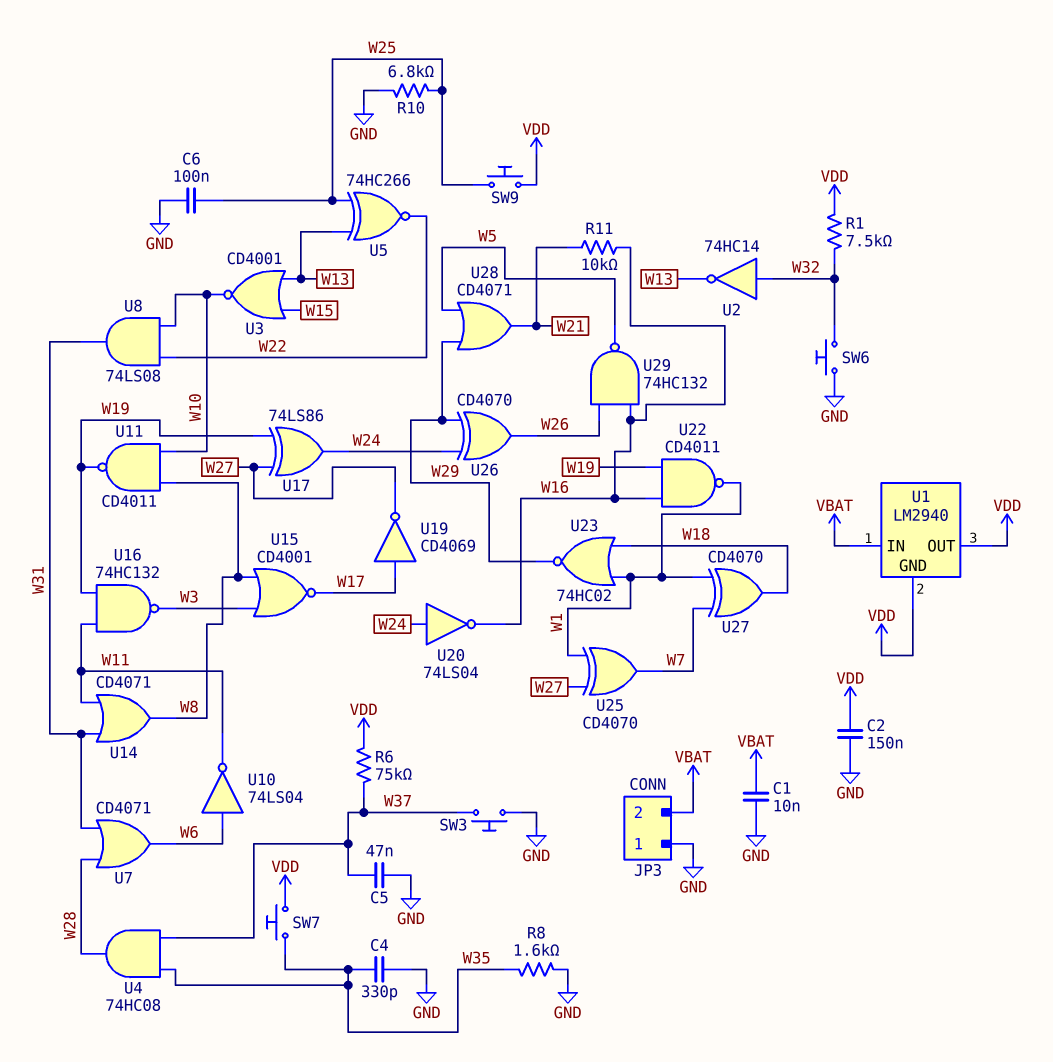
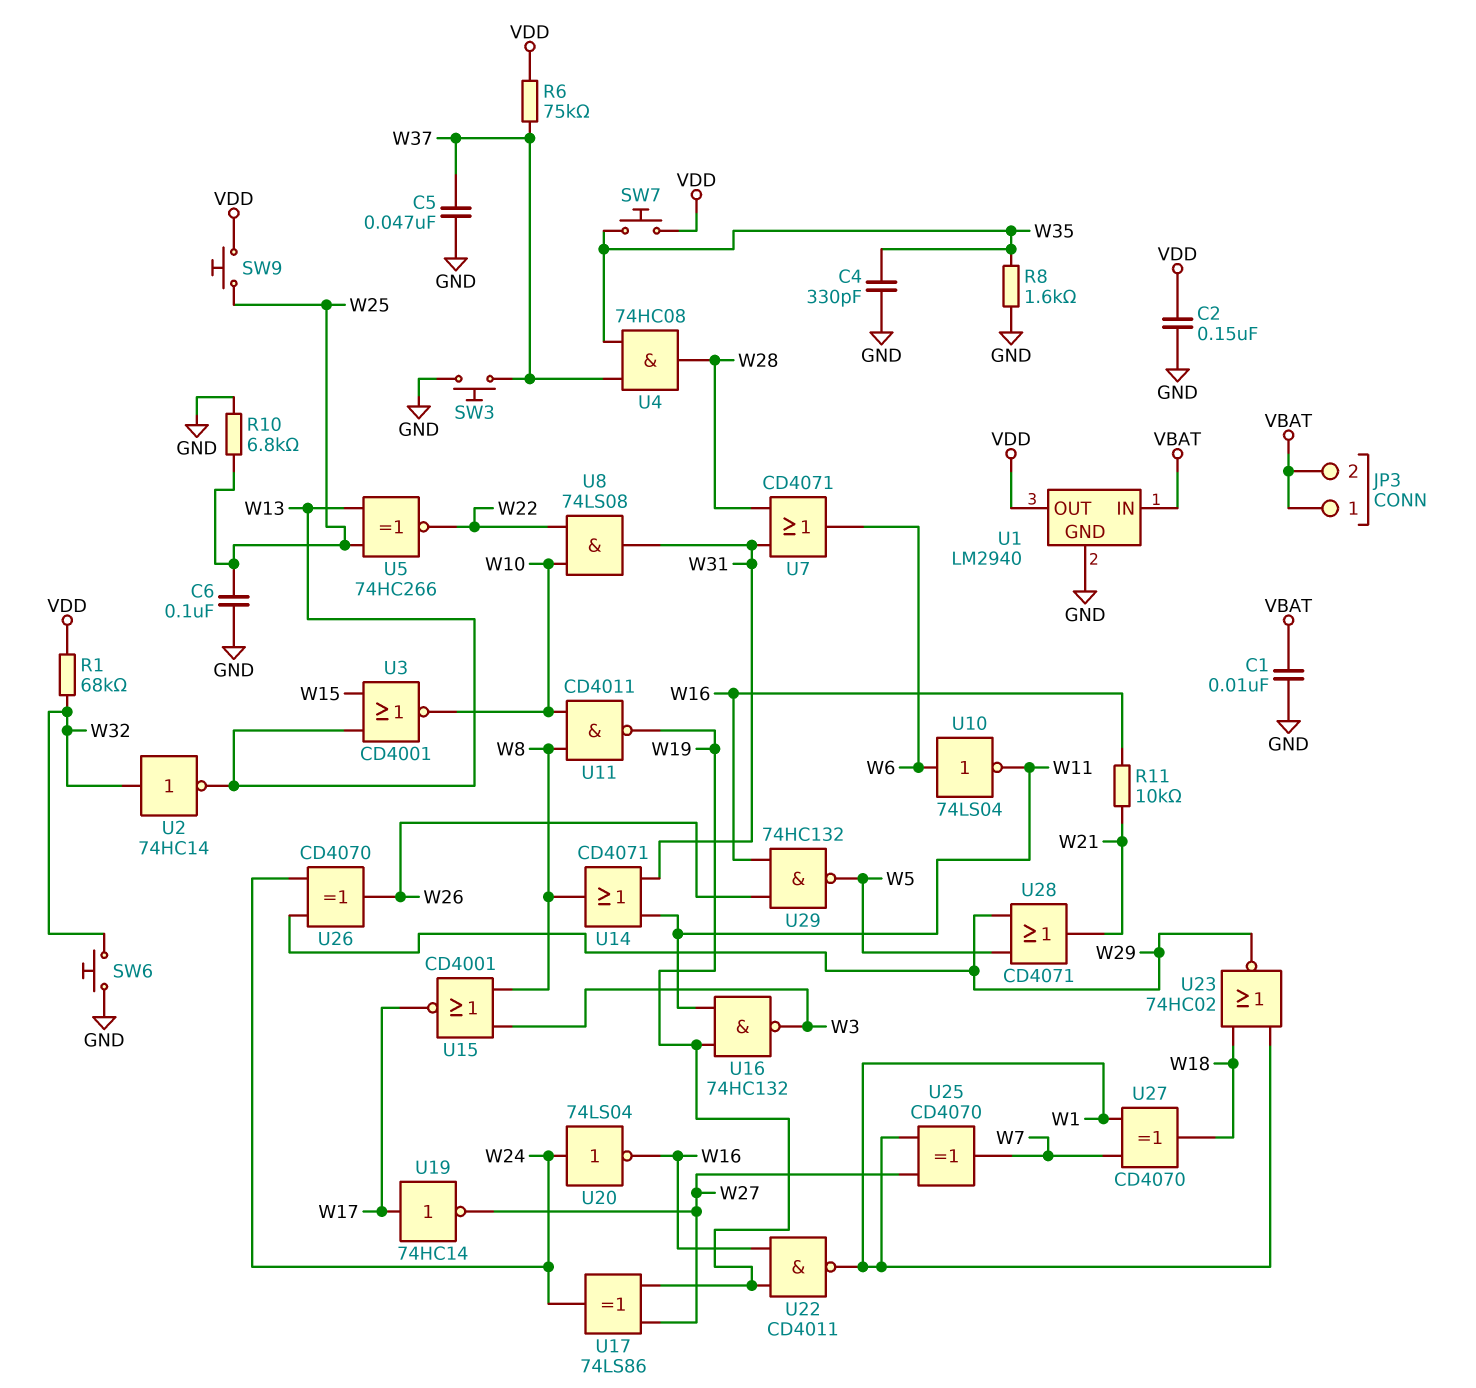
JP3 pin 1: GND -> VBAT
R1: 7.5k (VDD, W32) -> 68k (VDD, W32)
U1 pin GND: VDD -> GND
U19: NOT CD4069 (in W17, out W27) -> NOT 74HC14 (in W17, out W27)

